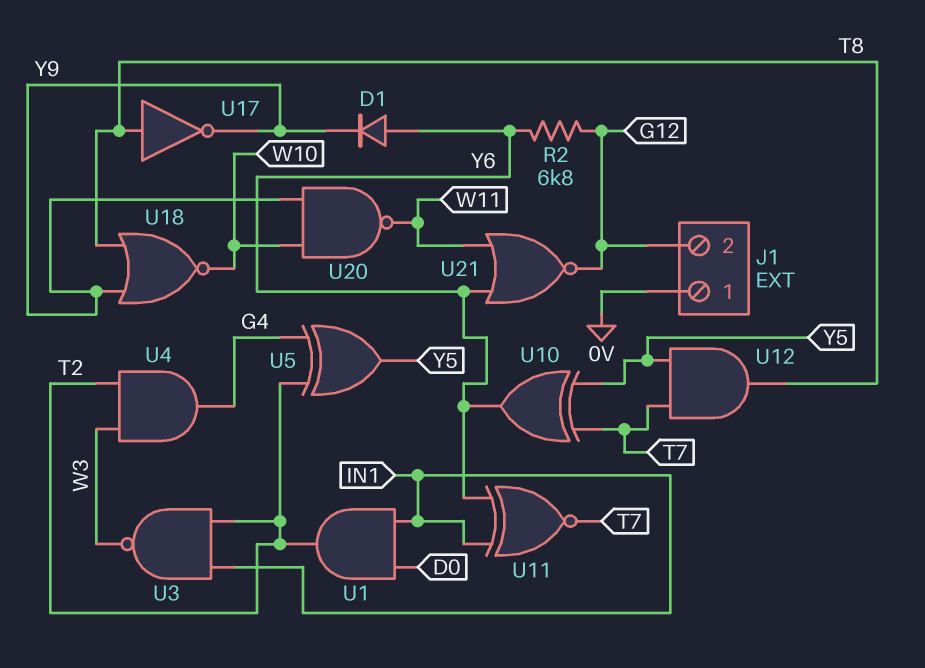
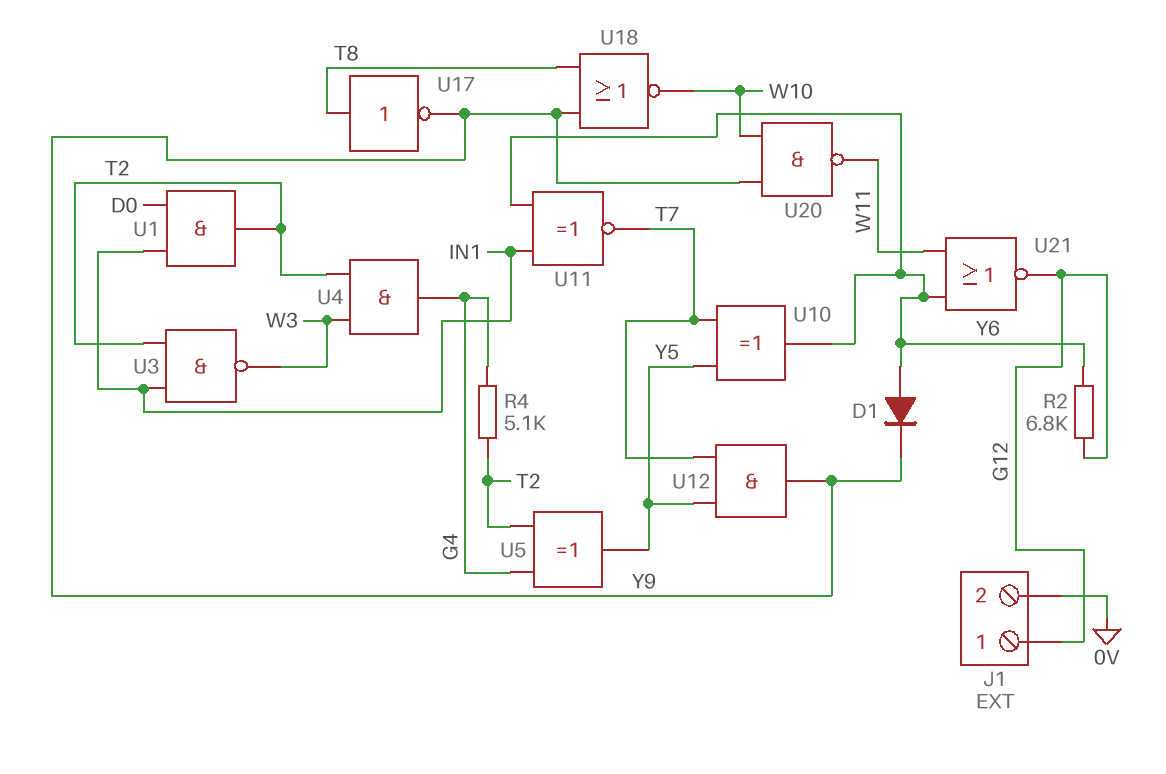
J1 pin 1: 0V -> G12
J1 pin 2: G12 -> 0V
R4: none -> 5.1k (G4, T2)
U12: AND (in T7, in Y5, out T8) -> AND (in T7, in Y5, out Y9)

